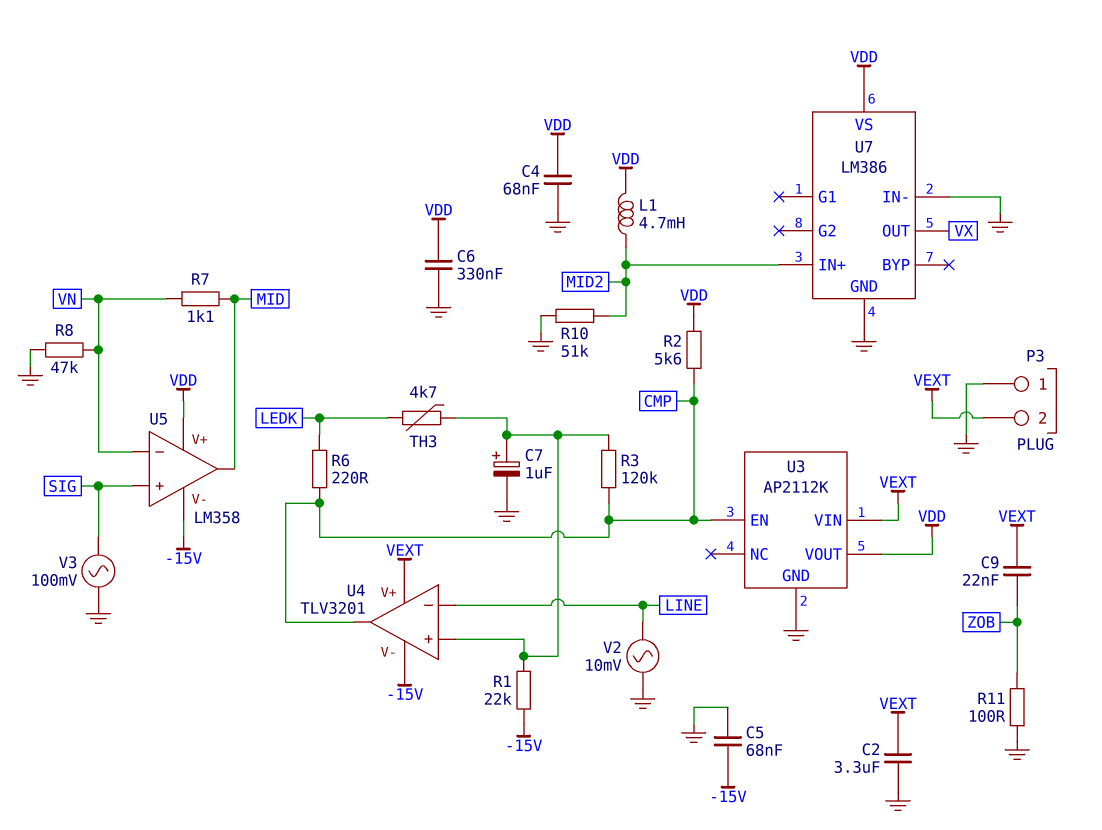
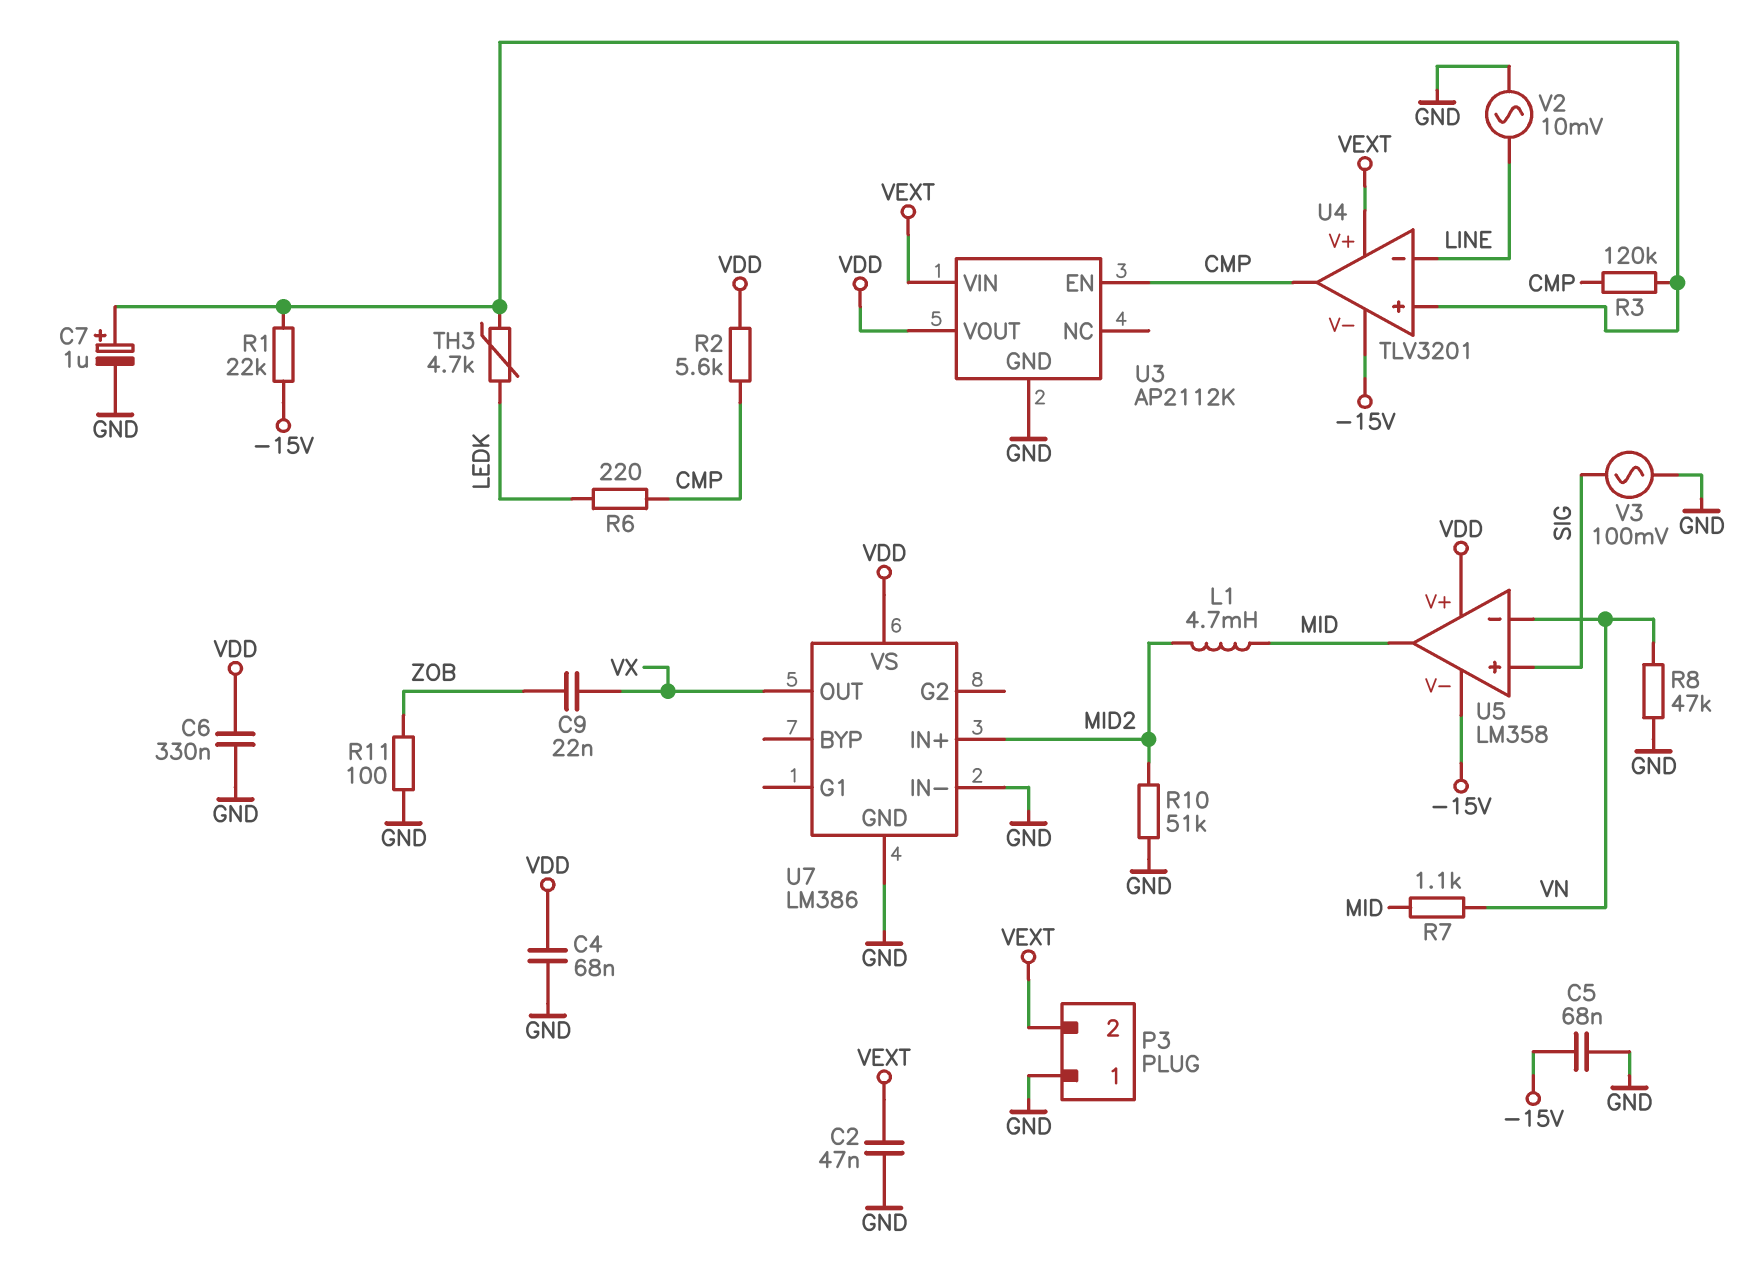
C2: 3.3uF (GND, VEXT) -> 47nF (GND, VEXT)
C9: 22nF (VEXT, ZOB) -> 22nF (VX, ZOB)
L1: 4.7mH (MID2, VDD) -> 4.7mH (MID, MID2)

